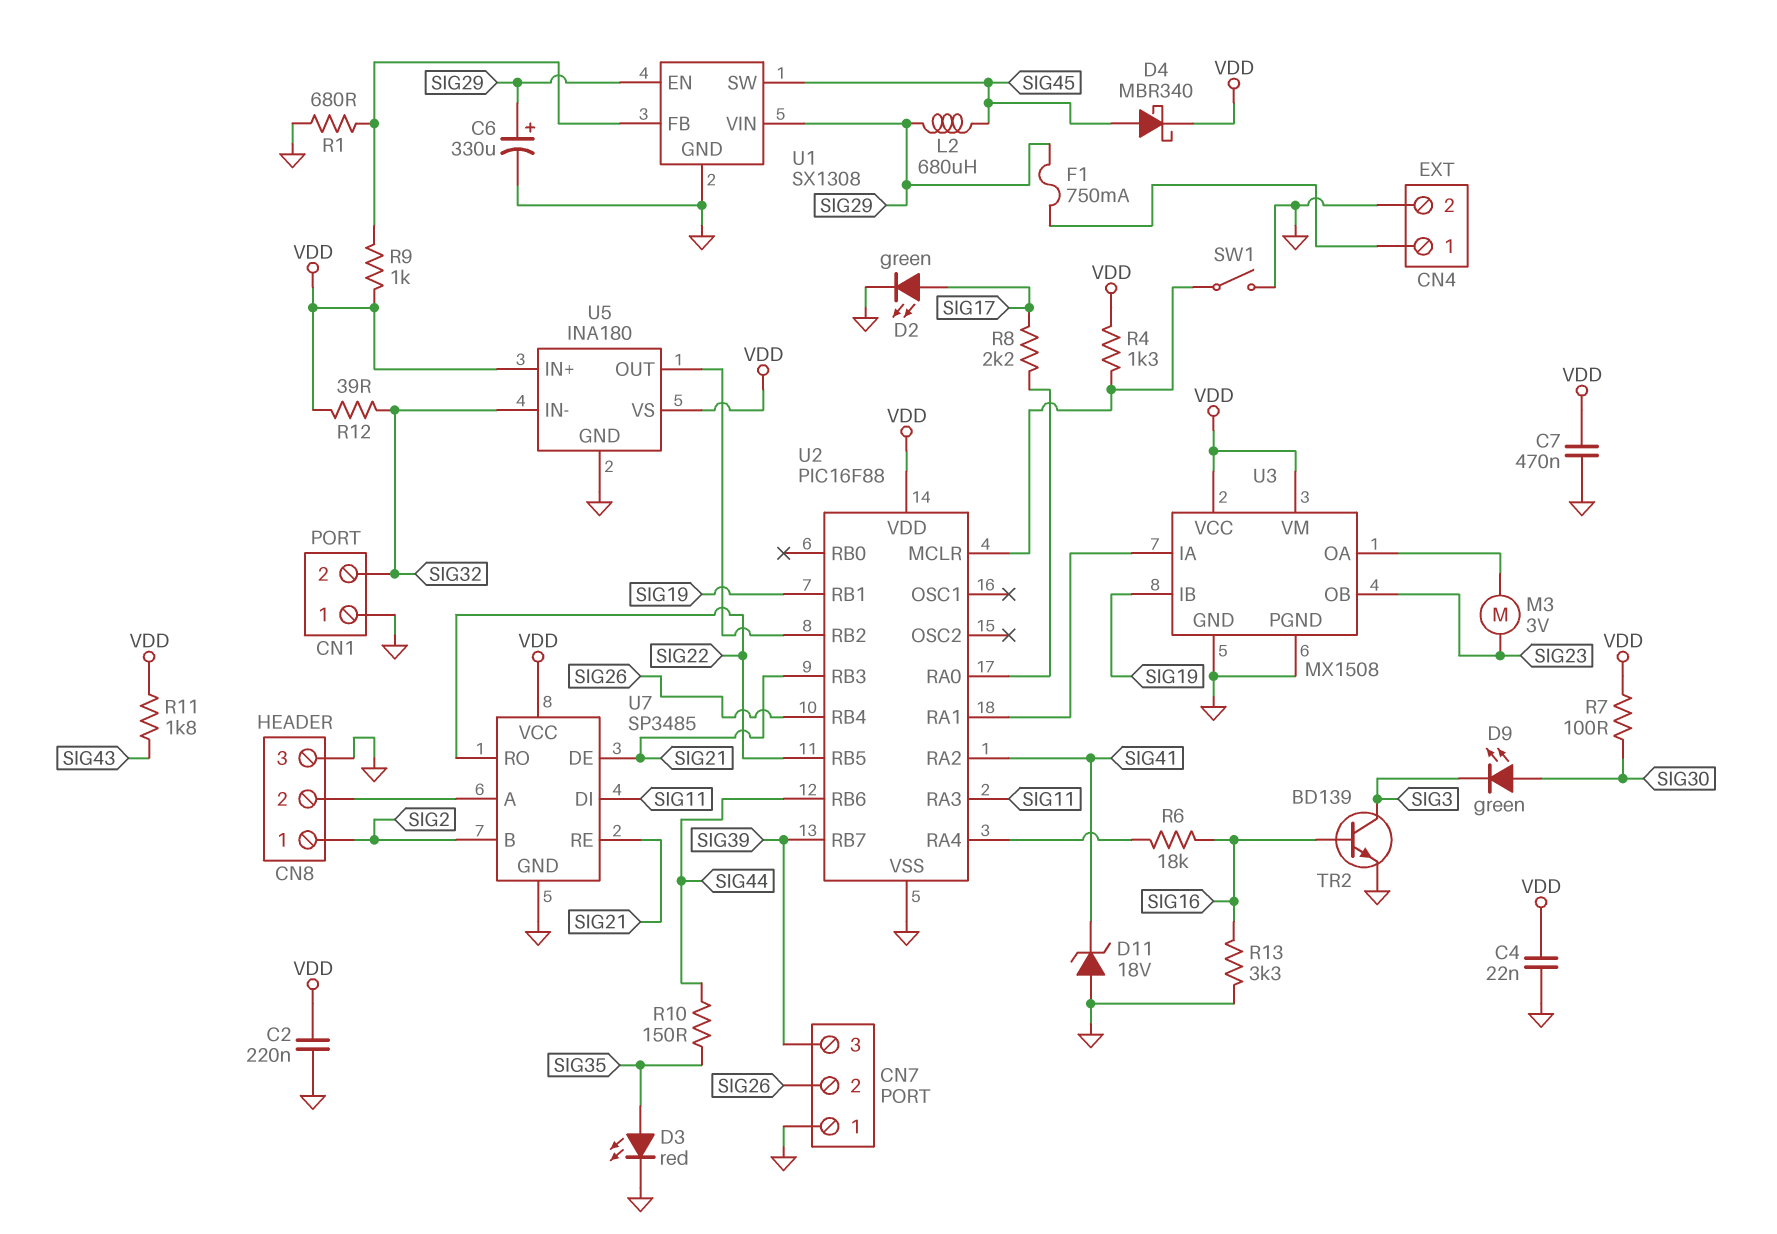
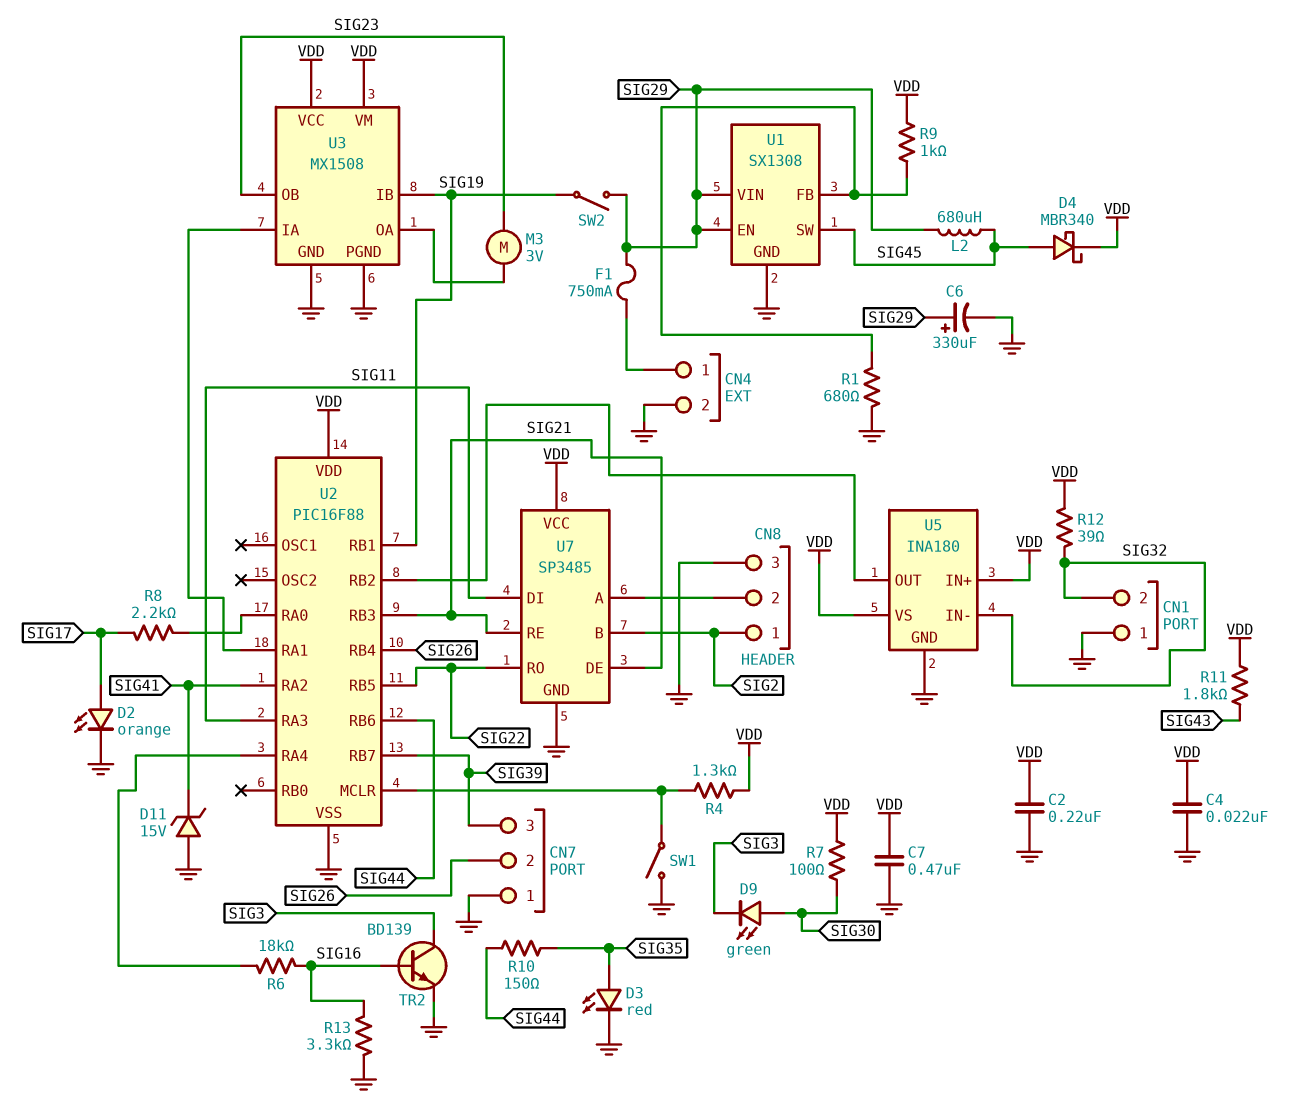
D2: LED green (A SIG17, K GND) -> LED orange (A SIG17, K GND)
D11: zener 18V (A GND, K SIG41) -> zener 15V (A GND, K SIG41)
SW2: none -> switch (SIG19, SIG29)

